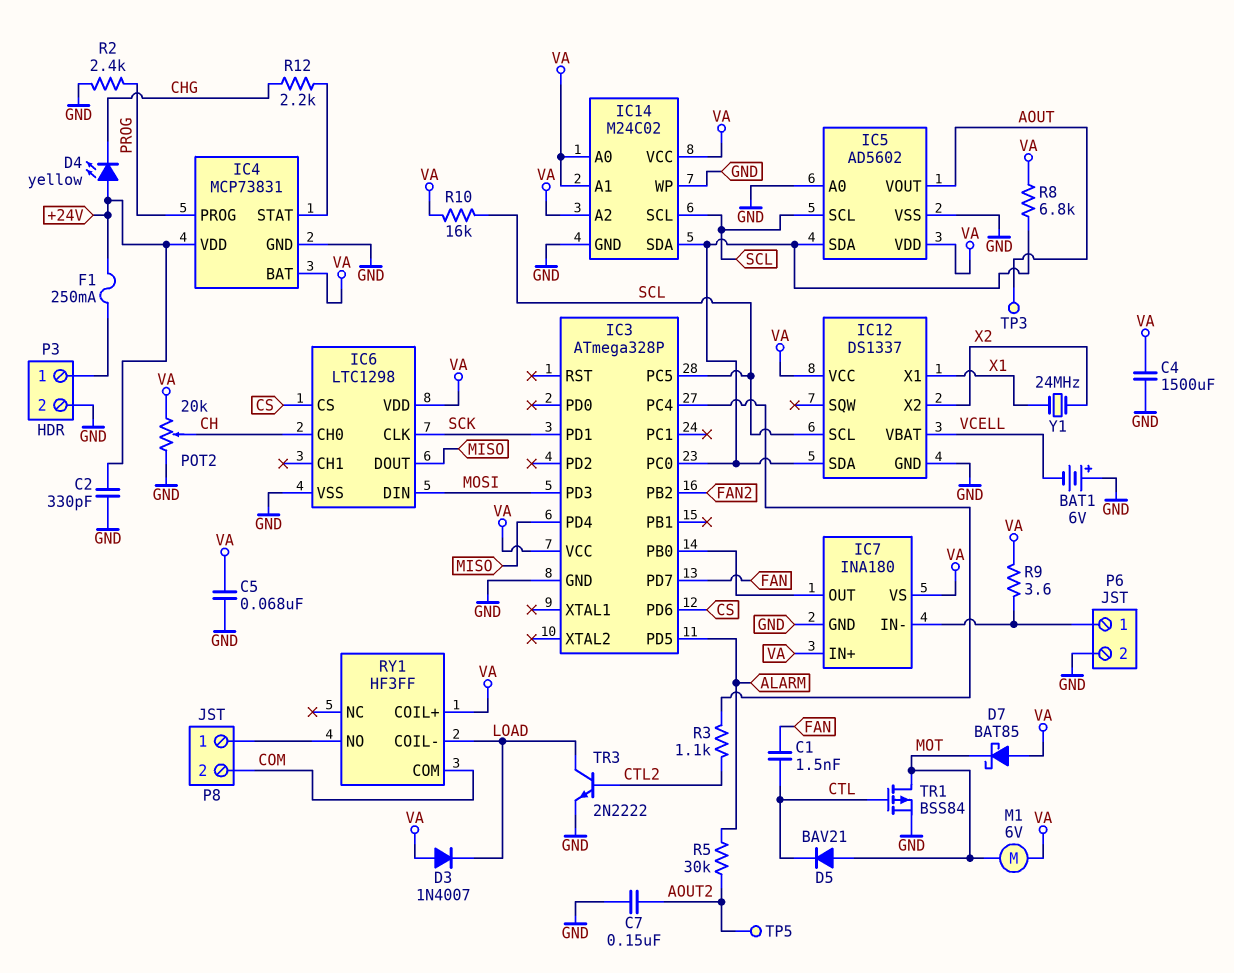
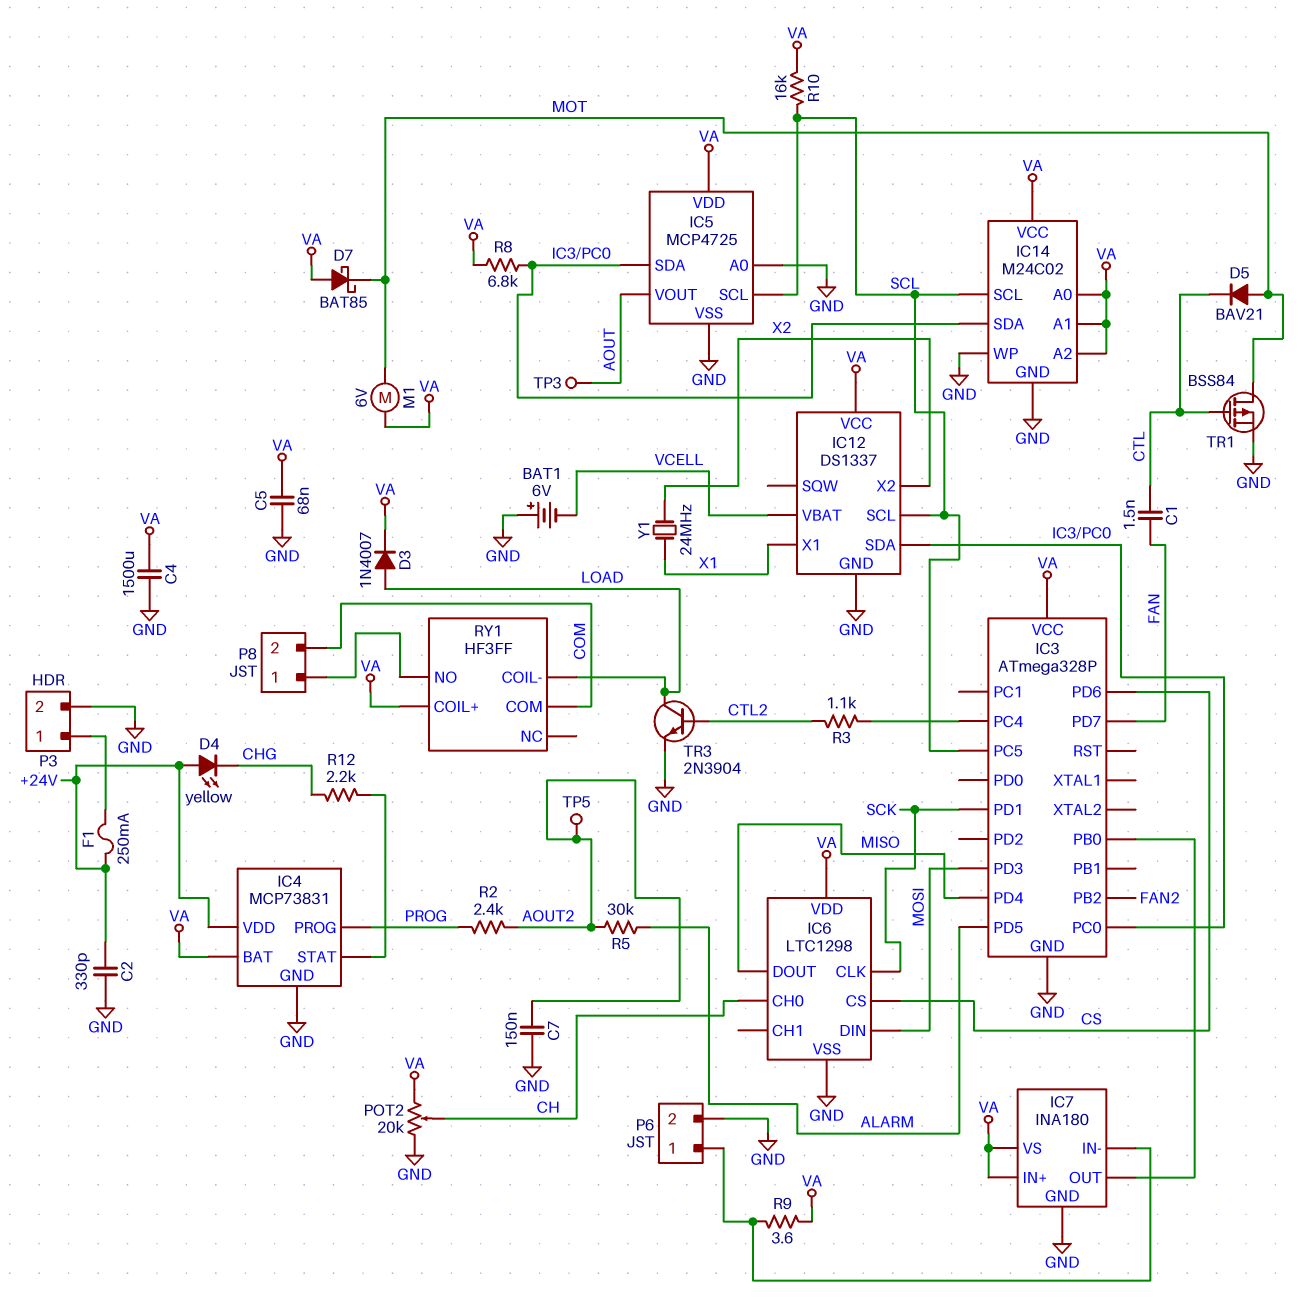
D3: diode 1N4007 (A VA, K LOAD) -> diode 1N4007 (A LOAD, K VA)
IC5: AD5602 -> MCP4725
R2: 2.4k (GND, PROG) -> 2.4k (AOUT2, PROG)
TR3: NPN 2N2222 (B CTL2, C LOAD, E GND) -> NPN 2N3904 (B CTL2, C LOAD, E GND)

